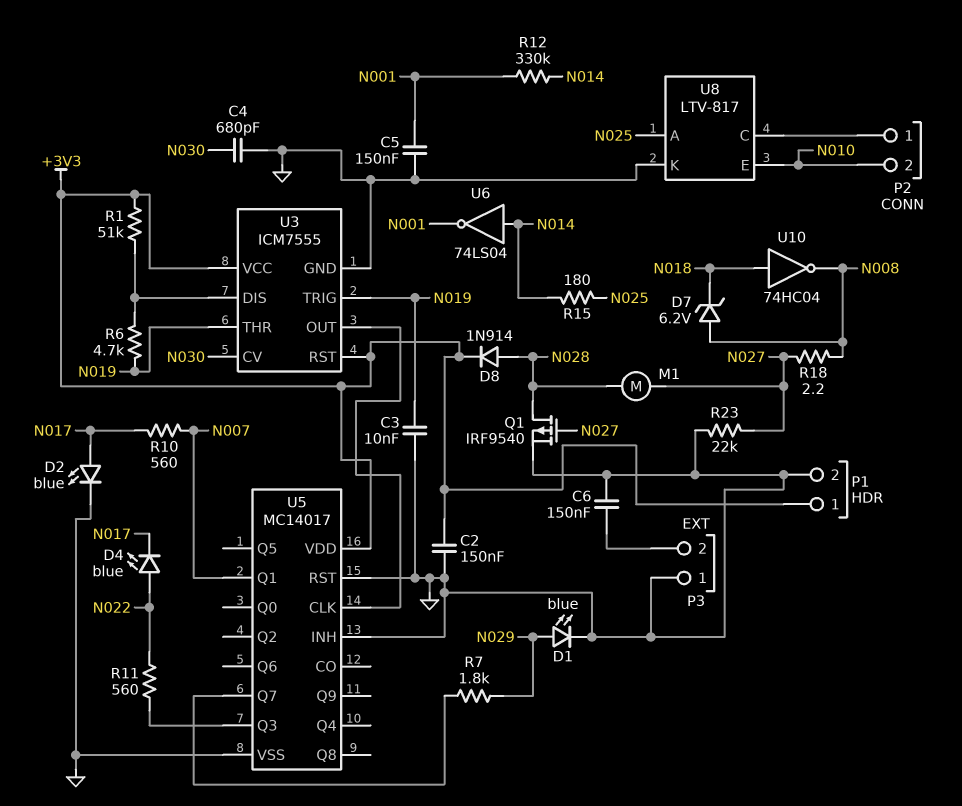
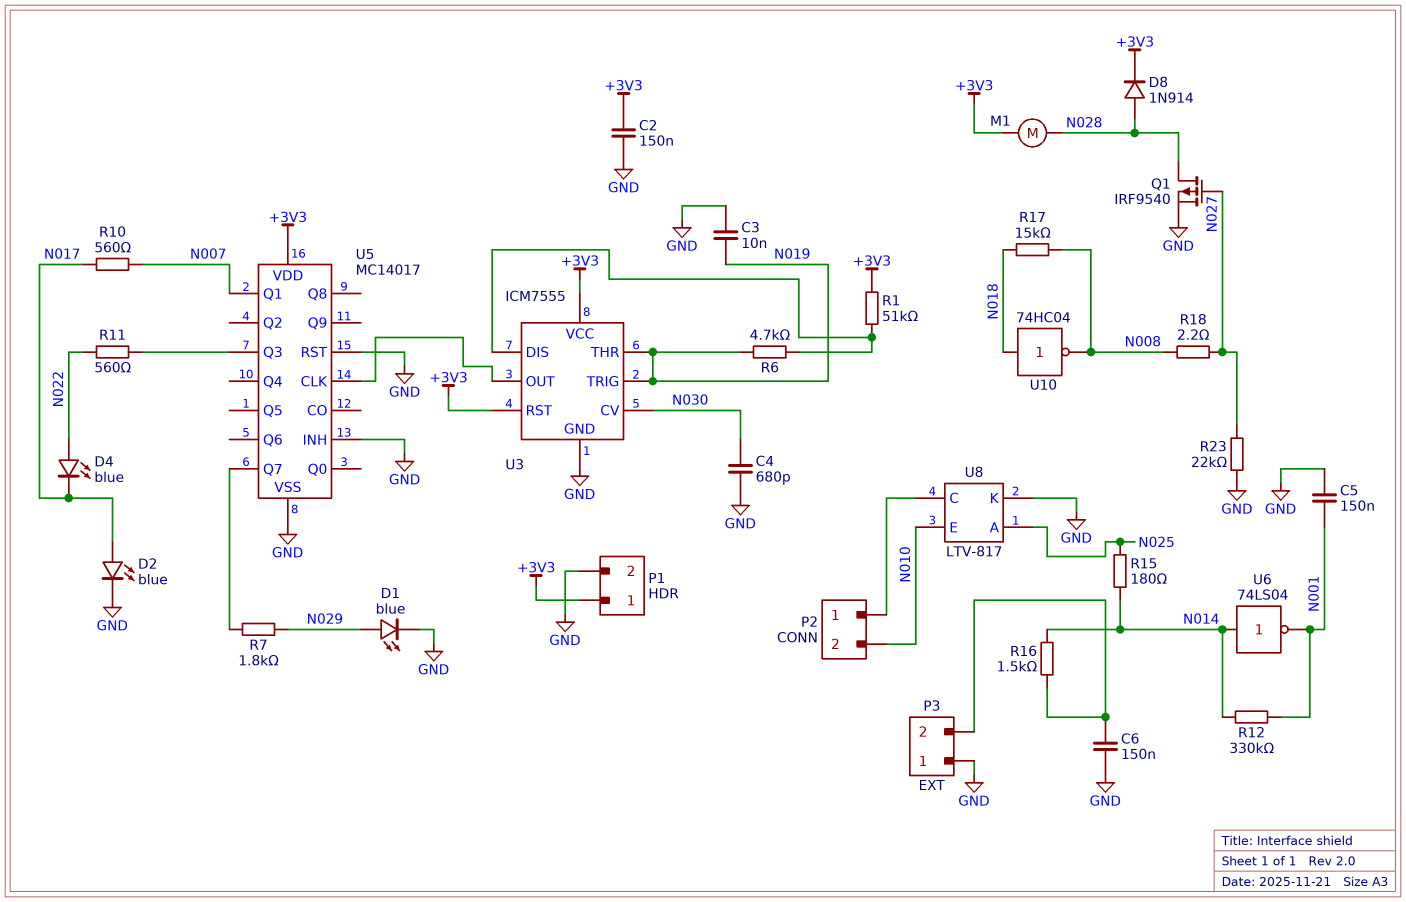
D7: zener 6.2V (A N008, K N018) -> none
M1: motor (N027, N028) -> motor (+3V3, N028)
R16: none -> 1.5k (N014, P3/2)
R17: none -> 15k (N008, N018)

